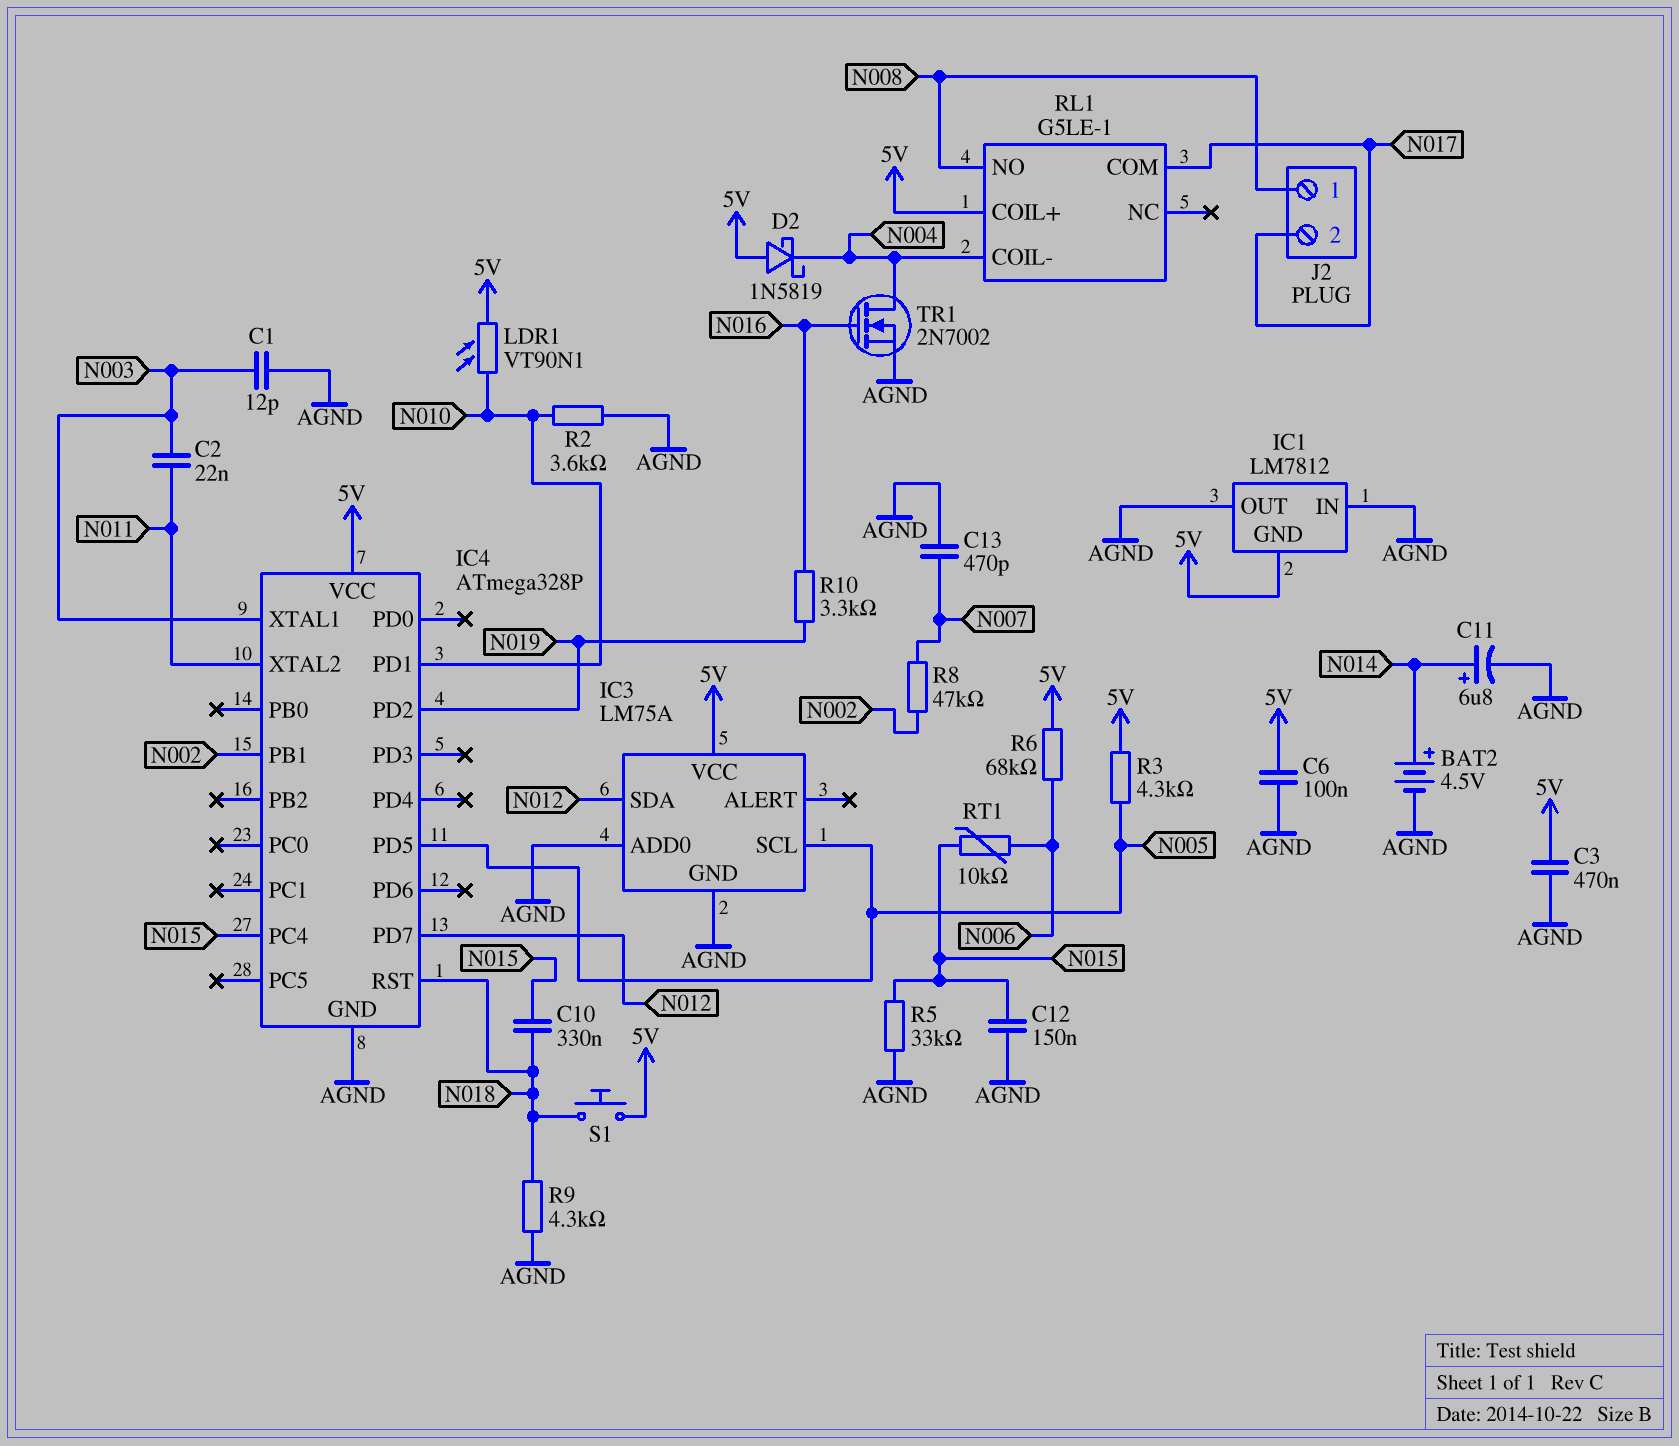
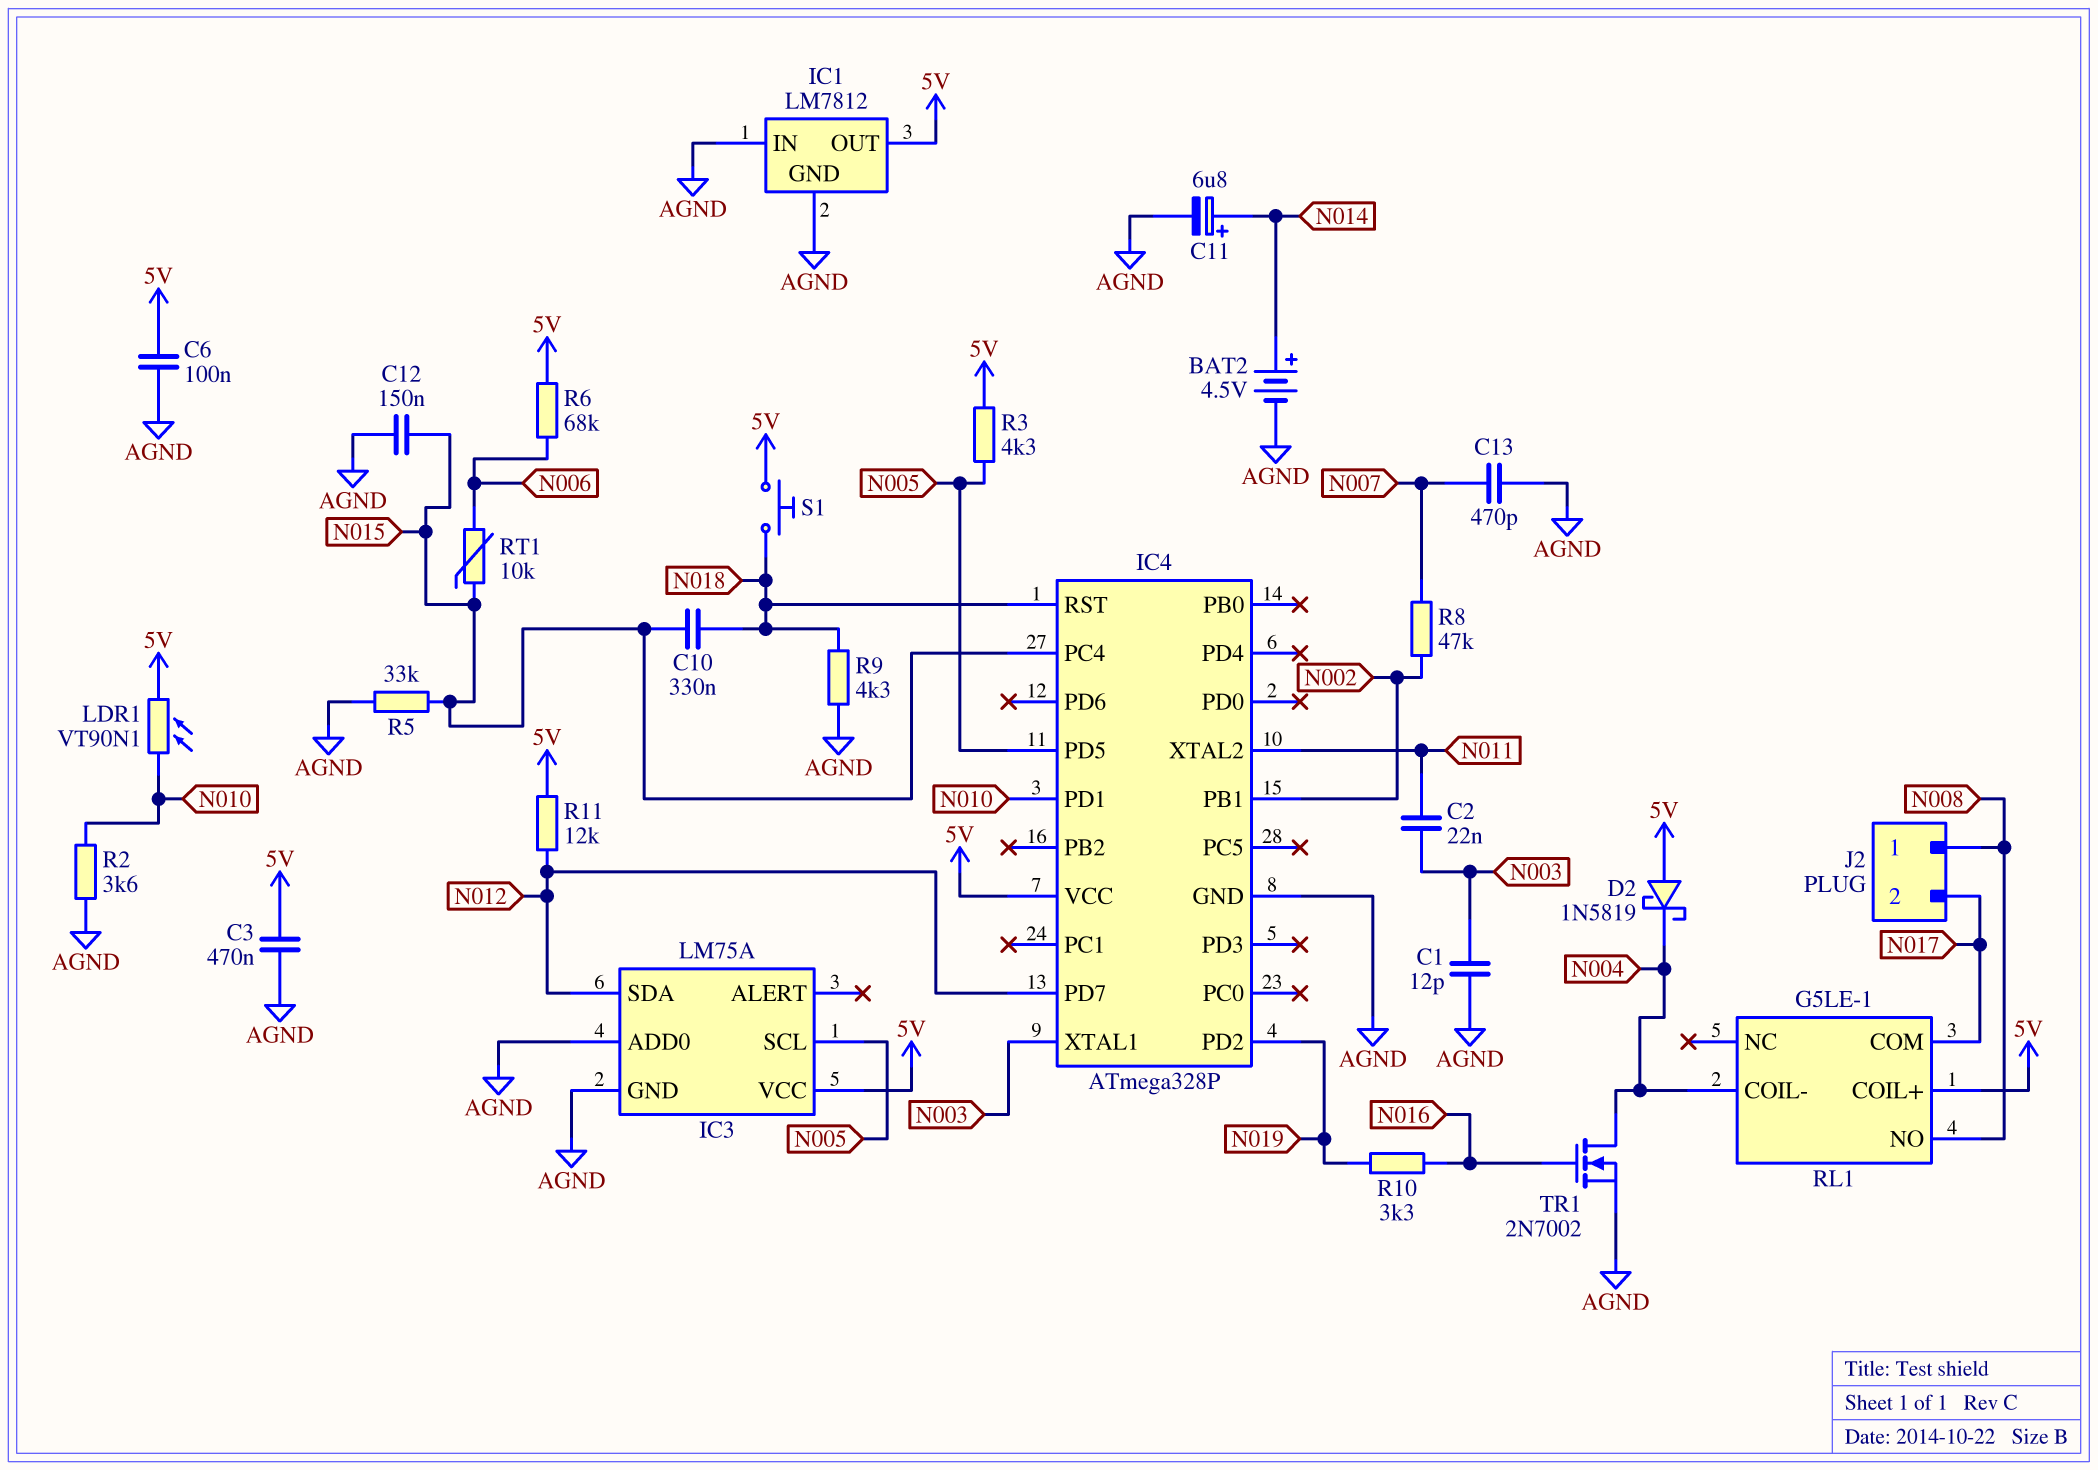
IC1 pin GND: 5V -> AGND
IC1 pin OUT: AGND -> 5V
R11: none -> 12k (5V, N012)

